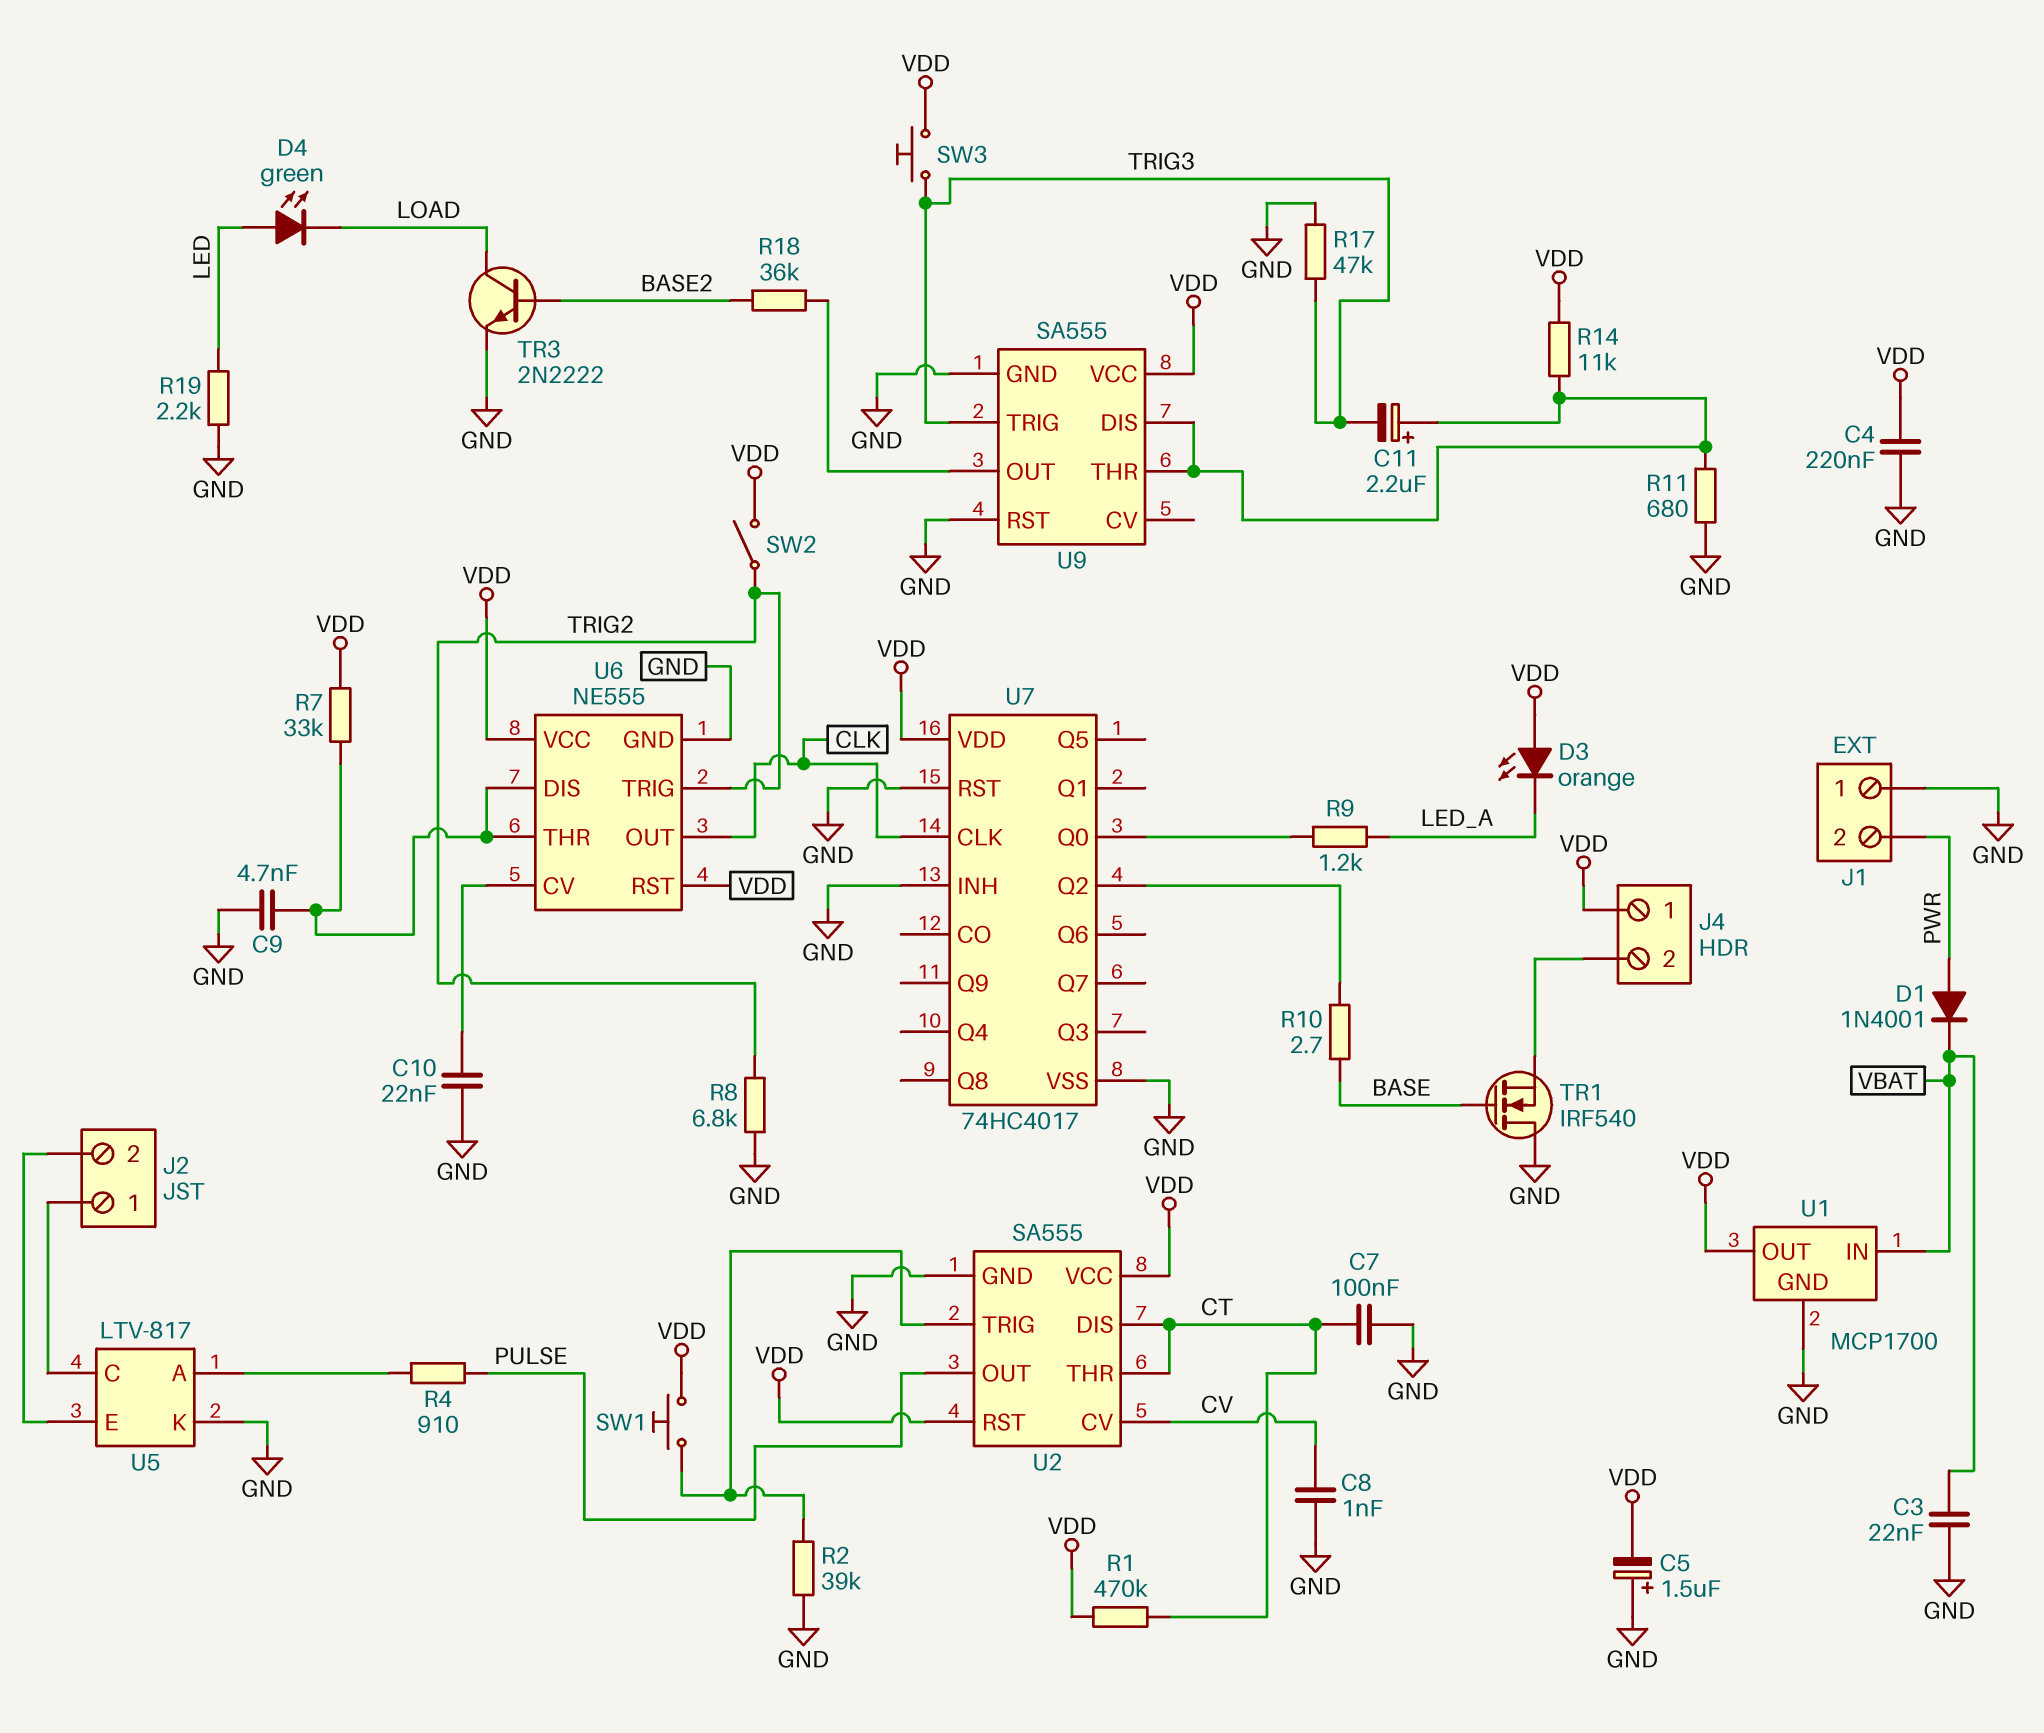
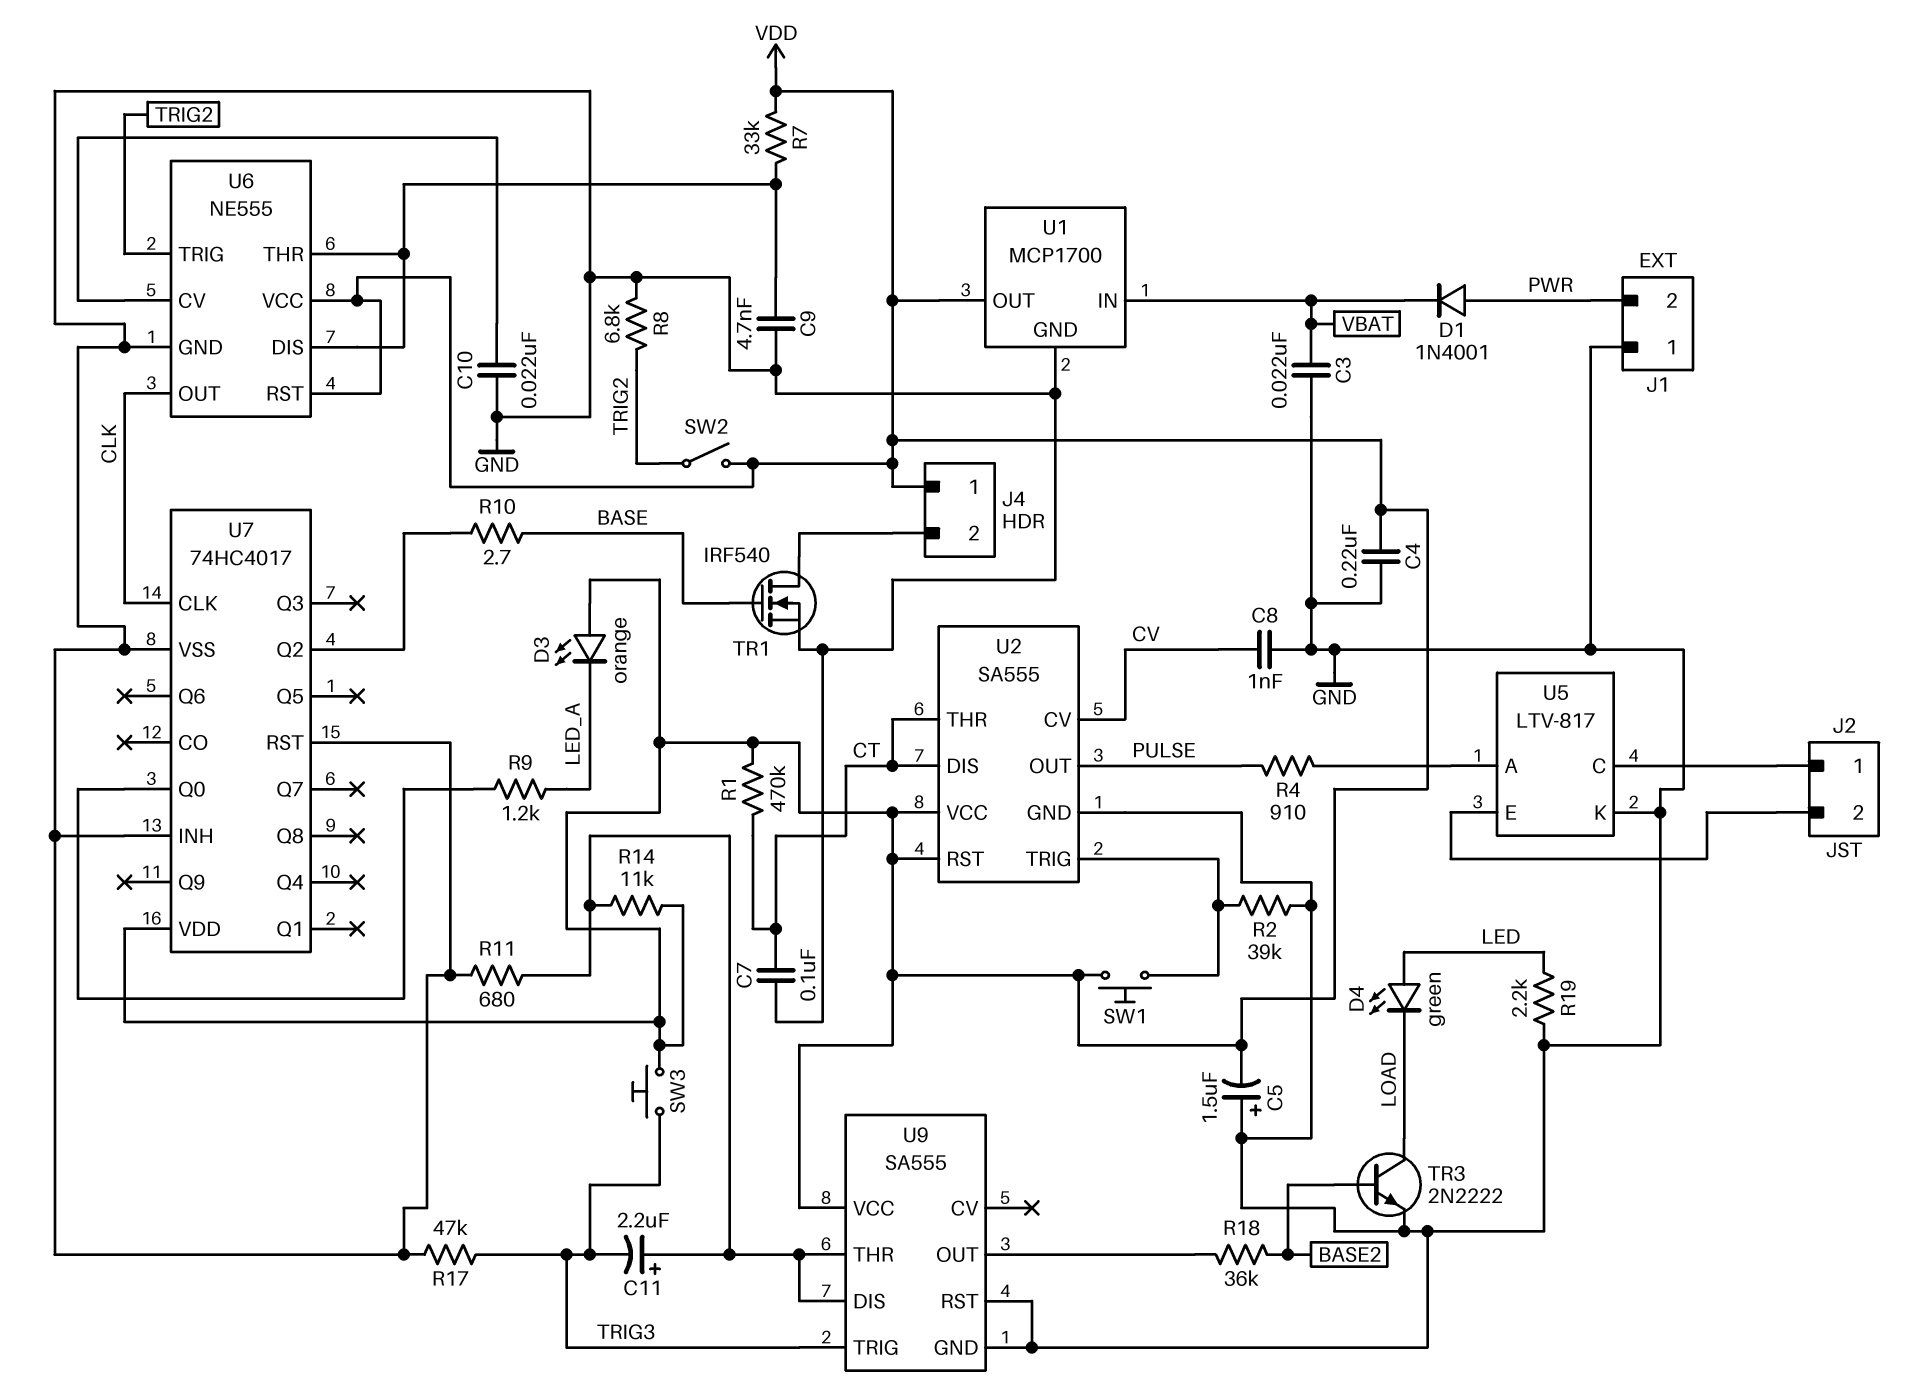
TR1: NMOS IRF540 (G BASE, D GND, S J4/2) -> NMOS IRF540 (G BASE, D J4/2, S GND)

